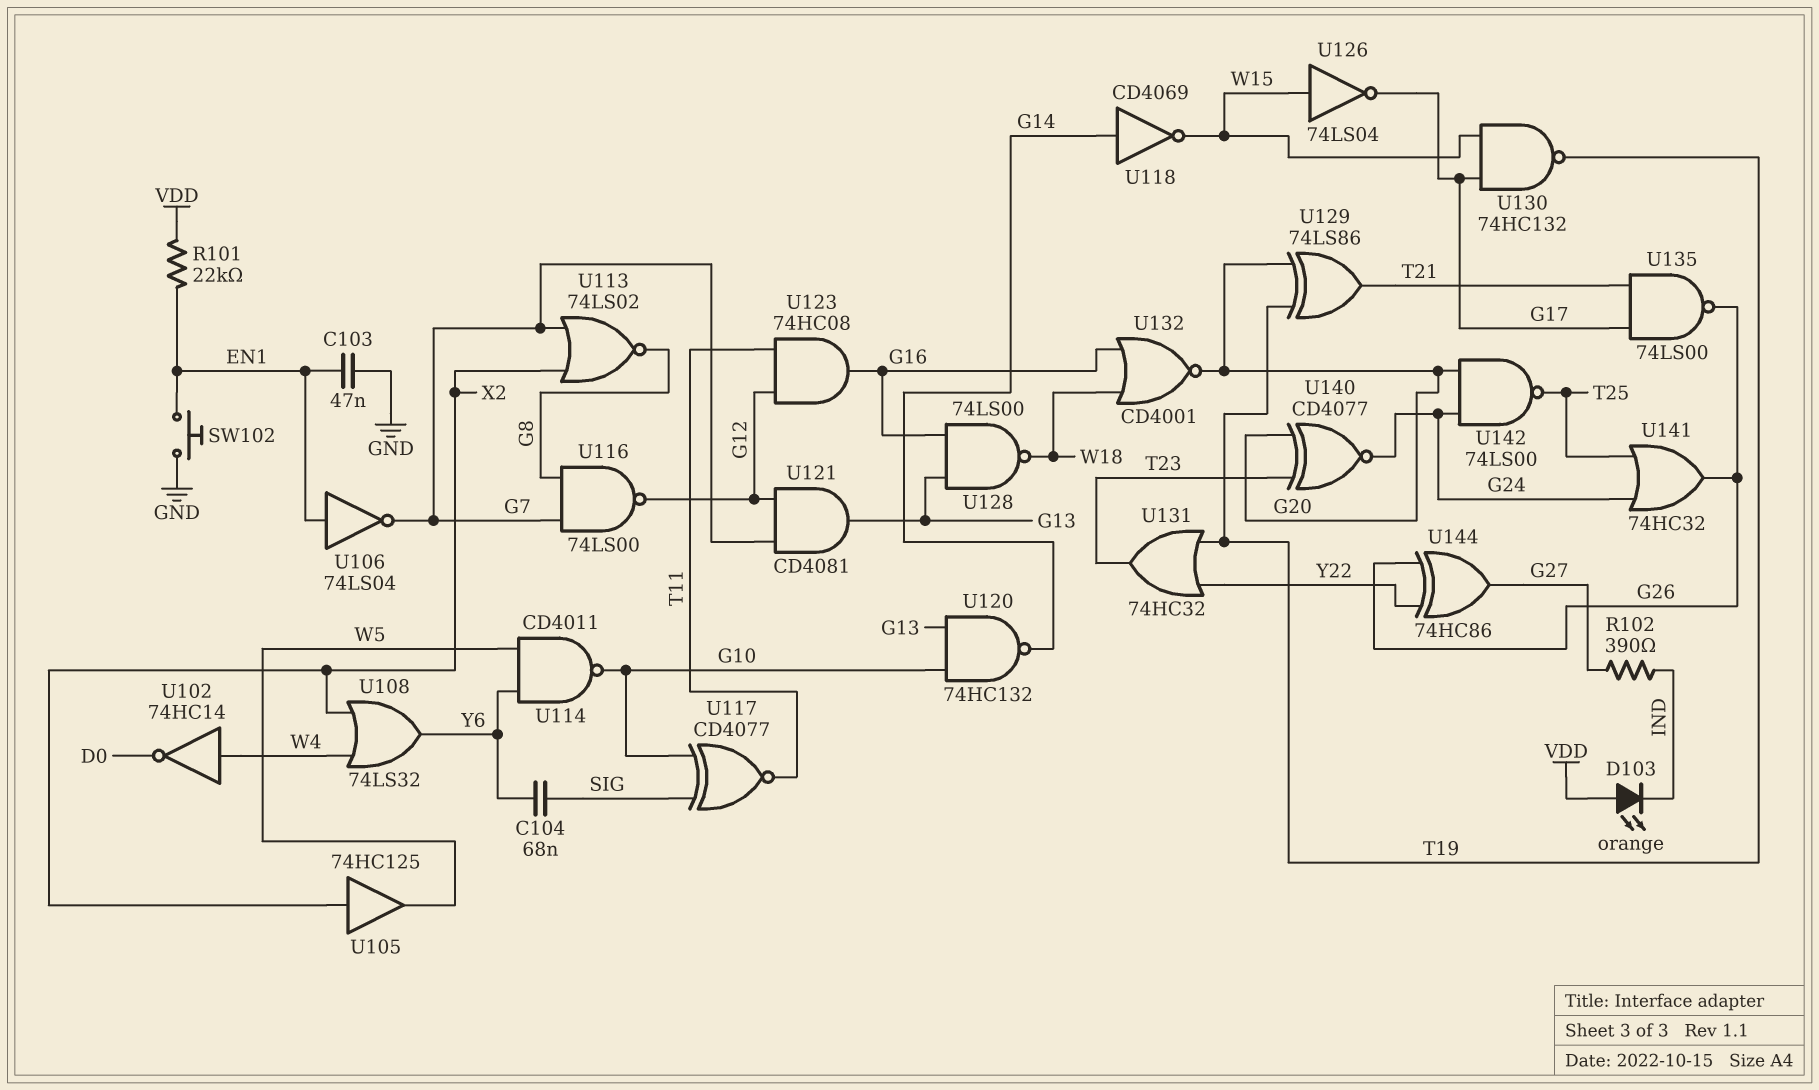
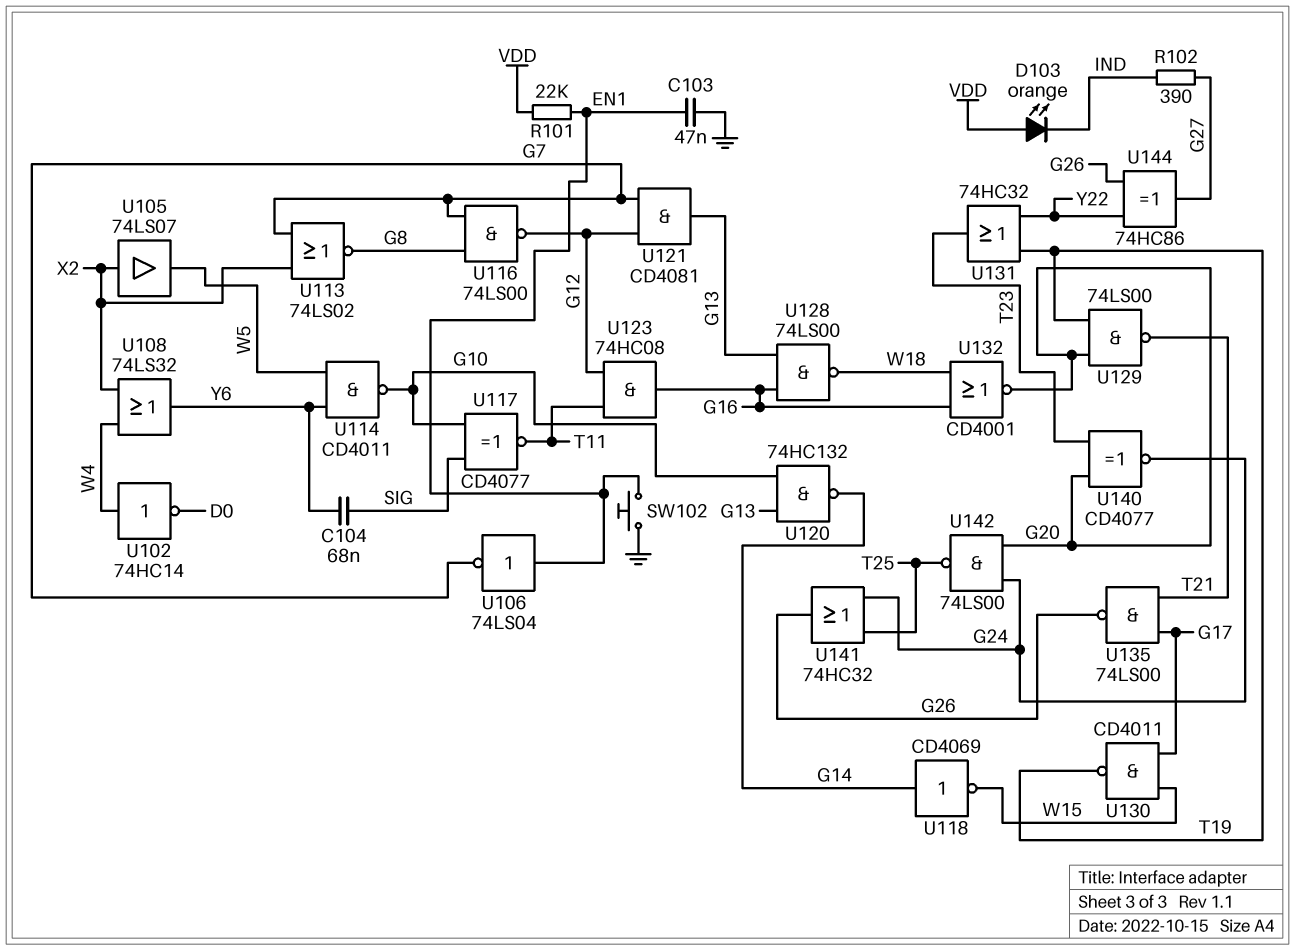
U105: buffer 74HC125 (in X2, out W5) -> buffer 74LS07 (in X2, out W5)
U126: NOT 74LS04 (in W15, out G17) -> none
U129: XOR 74LS86 (in G20, in T19, out T21) -> NAND 74LS00 (in G20, in T19, out T21)
U130: NAND 74HC132 (in G17, in W15, out T19) -> NAND CD4011 (in G17, in W15, out T19)

